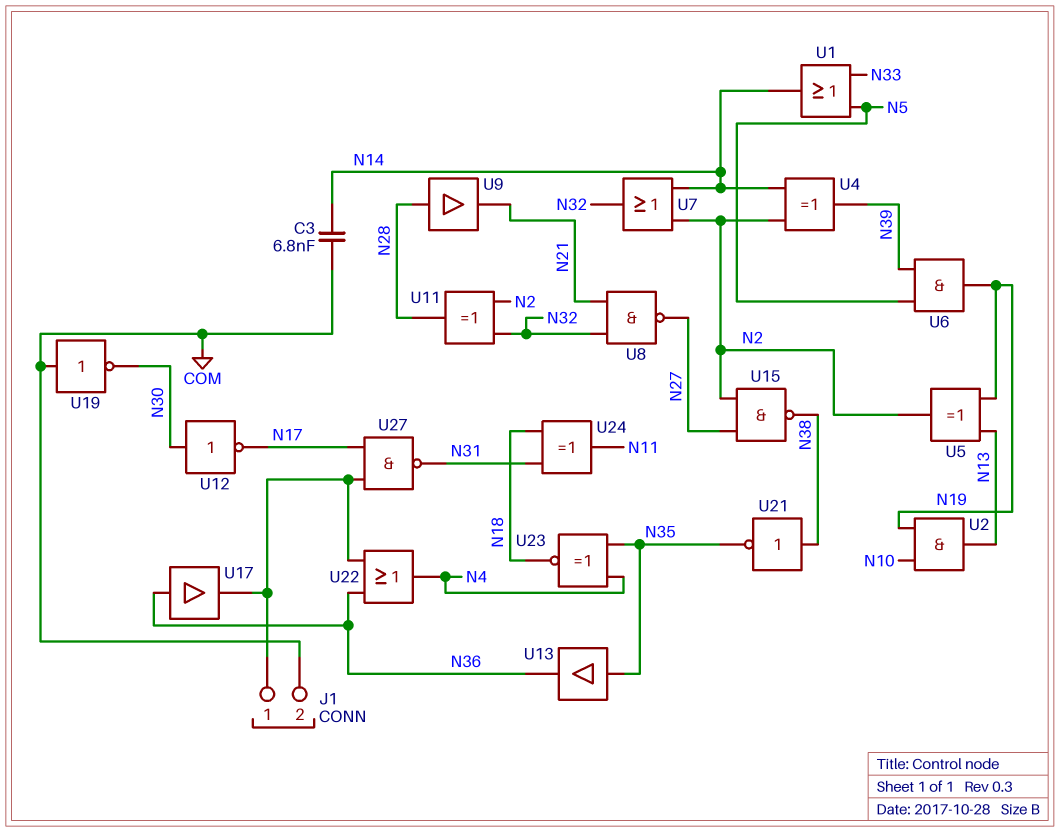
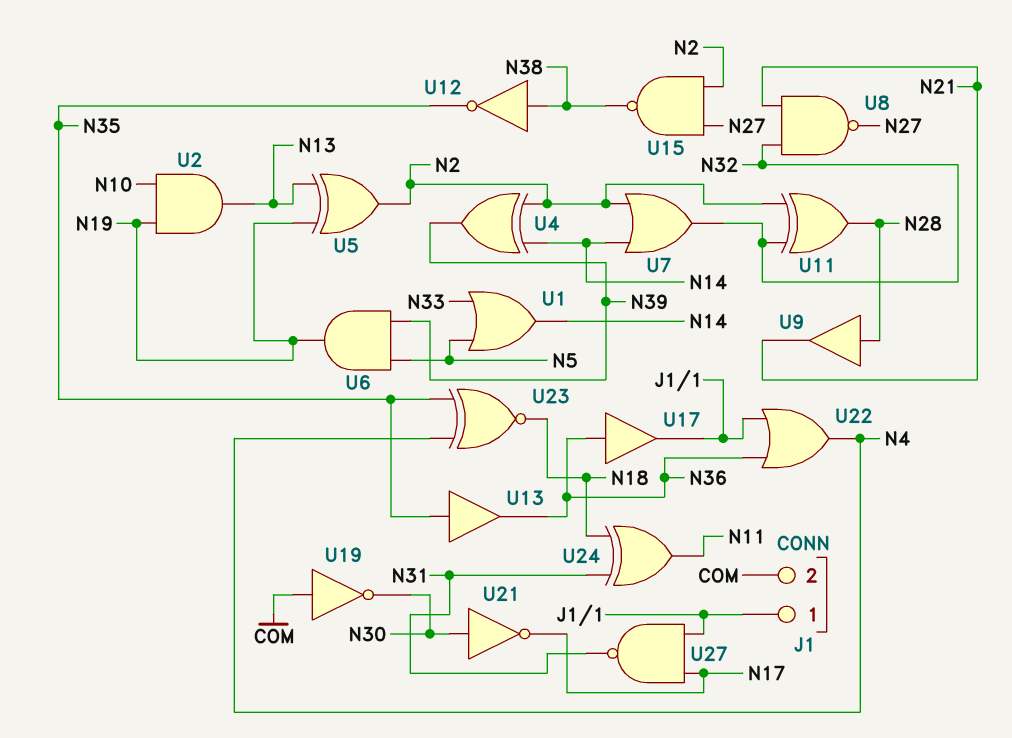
C3: 6.8nF (COM, N14) -> none
U12: NOT (in N30, out N17) -> NOT (in N38, out N35)
U21: NOT (in N38, out N35) -> NOT (in N30, out N17)

